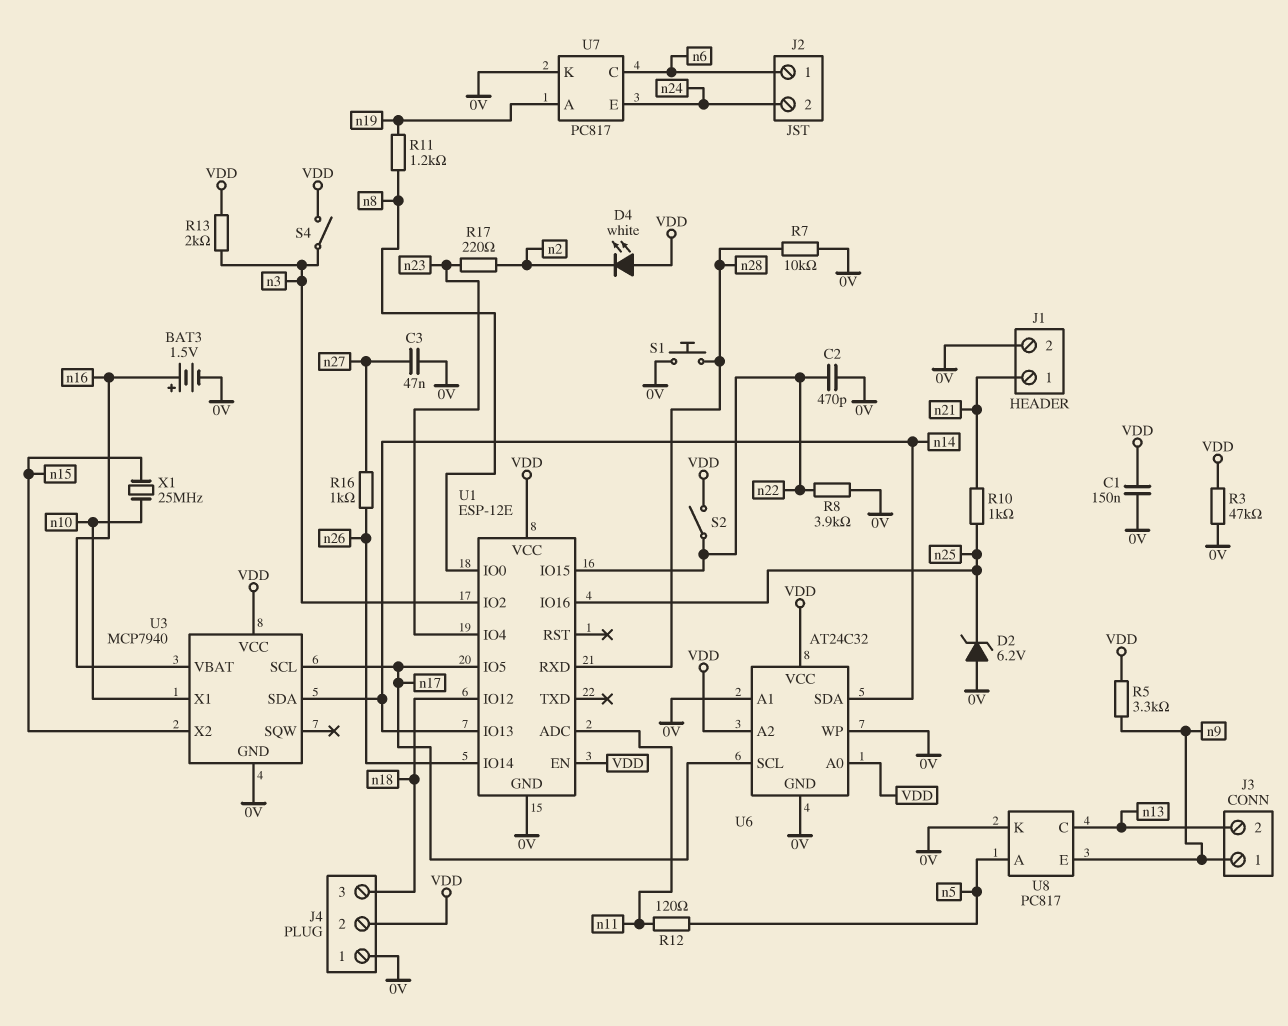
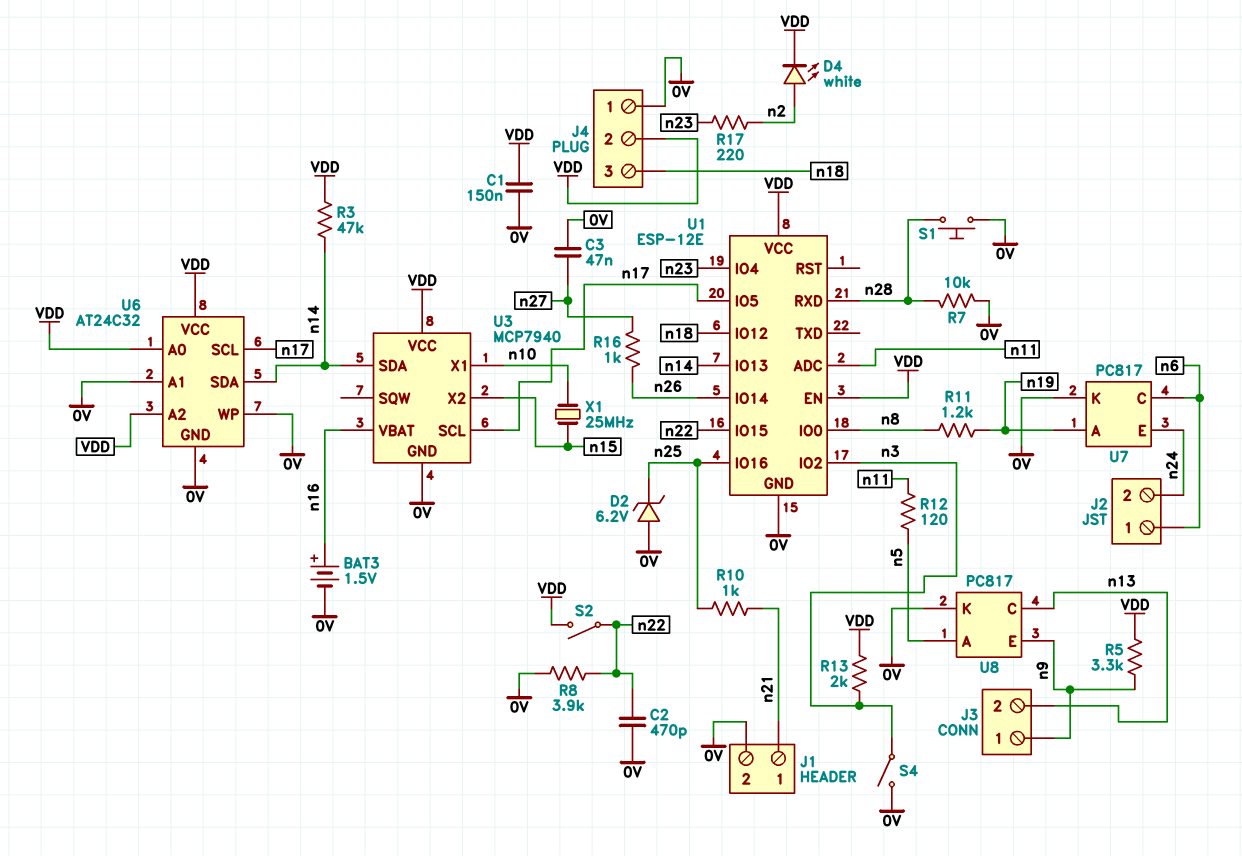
D4: LED white (A VDD, K n2) -> LED white (A n2, K VDD)
R3: 47k (0V, VDD) -> 47k (VDD, n14)
S4: switch (VDD, n3) -> switch (0V, n3)

